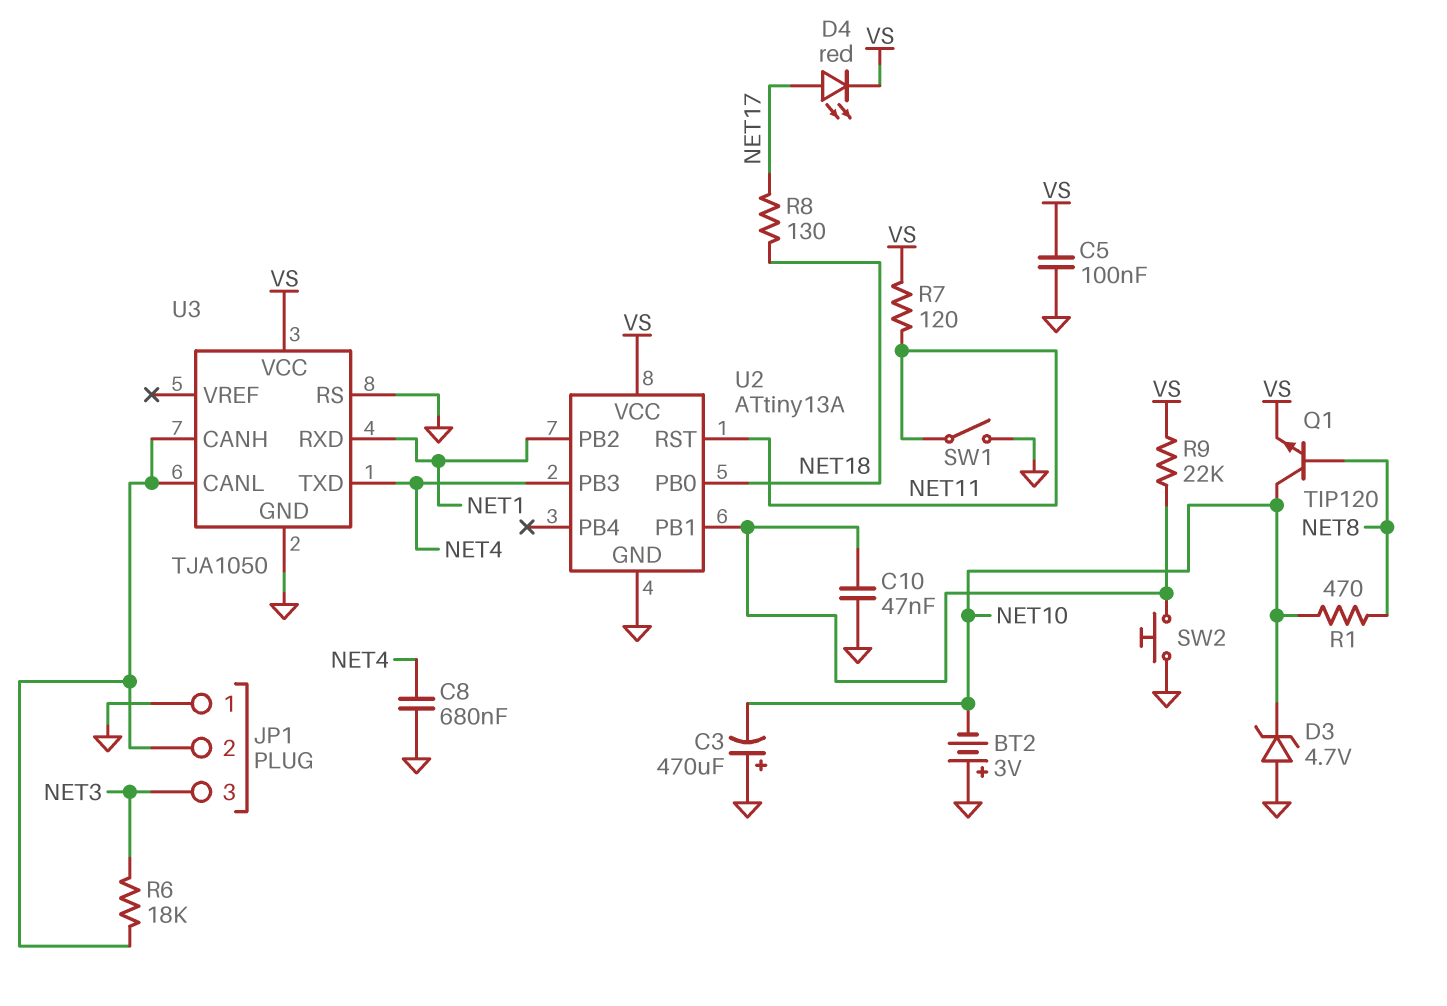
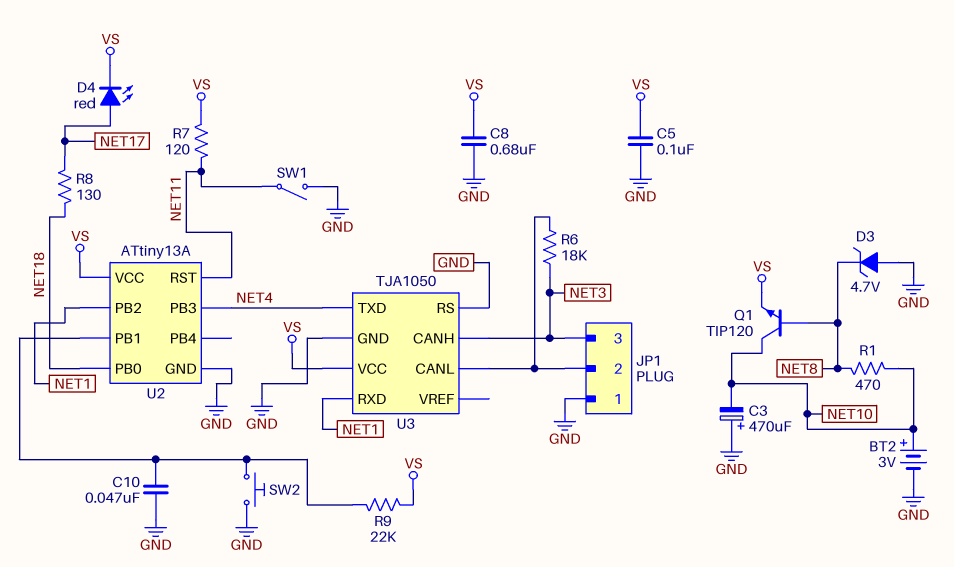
BT2: 3V (plus GND, minus NET10) -> 3V (plus NET10, minus GND)
C8: 680nF (GND, NET4) -> 680nF (GND, VS)
D3: zener 4.7V (A GND, K NET10) -> zener 4.7V (A GND, K NET8)
U3 pin CANH: JP1/2 -> NET3

